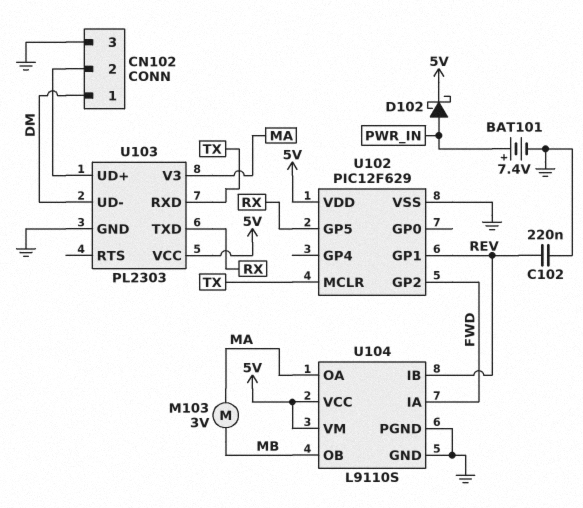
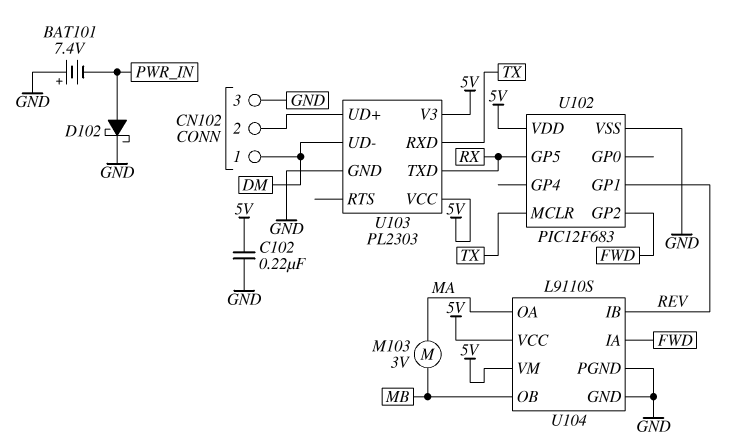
BAT101: 7.4V (plus PWR_IN, minus GND) -> 7.4V (plus GND, minus PWR_IN)
C102: 220nF (GND, REV) -> 220nF (5V, GND)
D102: schottky (A PWR_IN, K 5V) -> schottky (A PWR_IN, K GND)
U102: PIC12F629 -> PIC12F683
U103 pin V3: MA -> 5V

